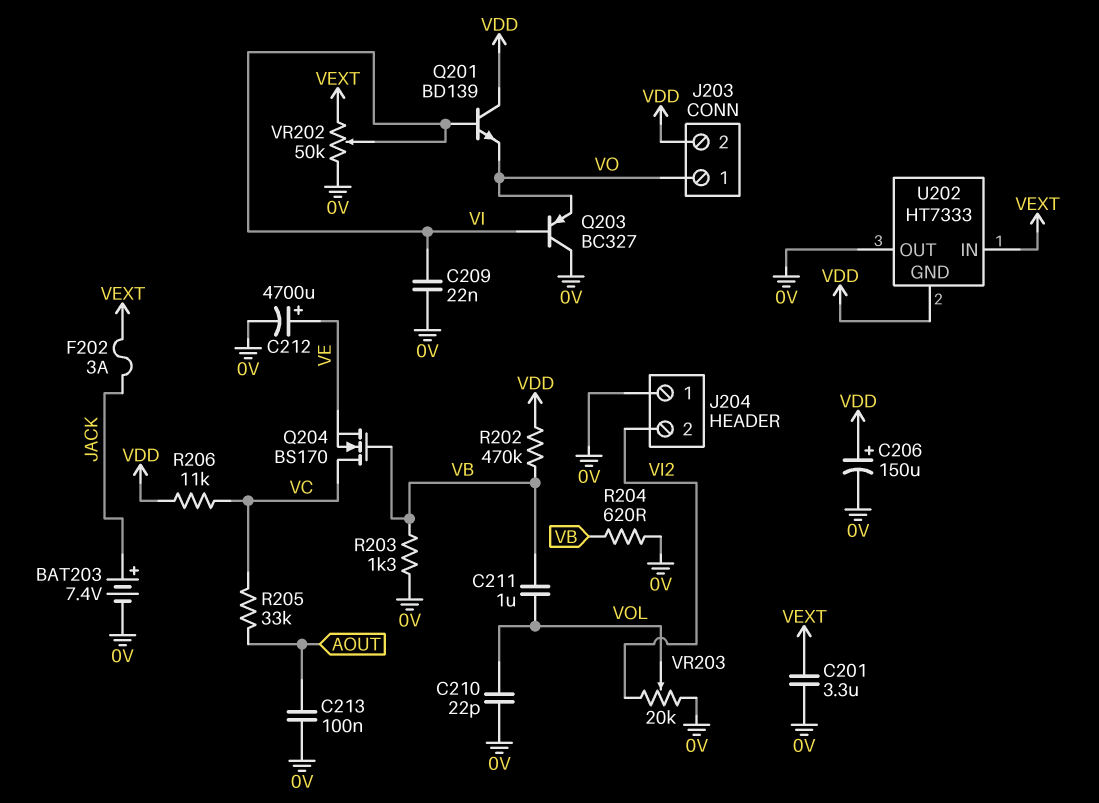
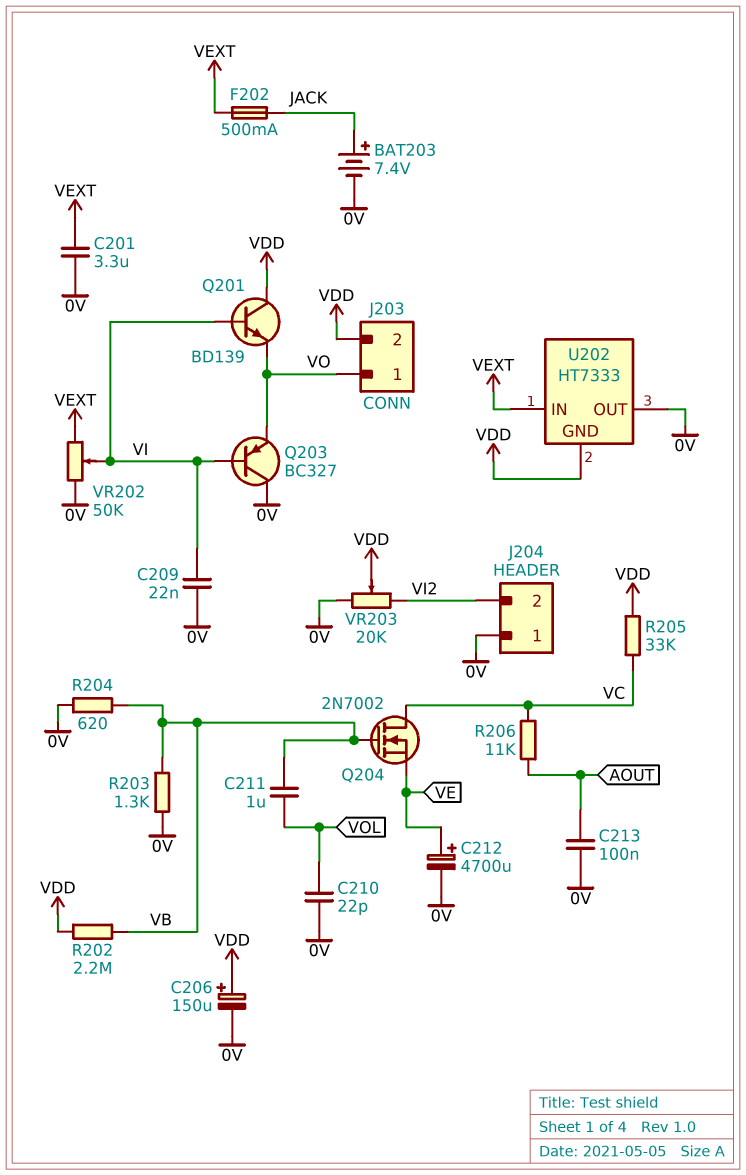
F202: 3A (JACK, VEXT) -> 500mA (JACK, VEXT)
Q204: NMOS BS170 (G VB, D VC, S VE) -> NMOS 2N7002 (G VB, D VC, S VE)
R202: 470k (VB, VDD) -> 2.2M (VB, VDD)
R205: 33k (AOUT, VC) -> 33k (VC, VDD)
R206: 11k (VC, VDD) -> 11k (AOUT, VC)
VR203: 20k (0V, VI2, wiper VOL) -> 20k (0V, VI2, wiper VDD)

